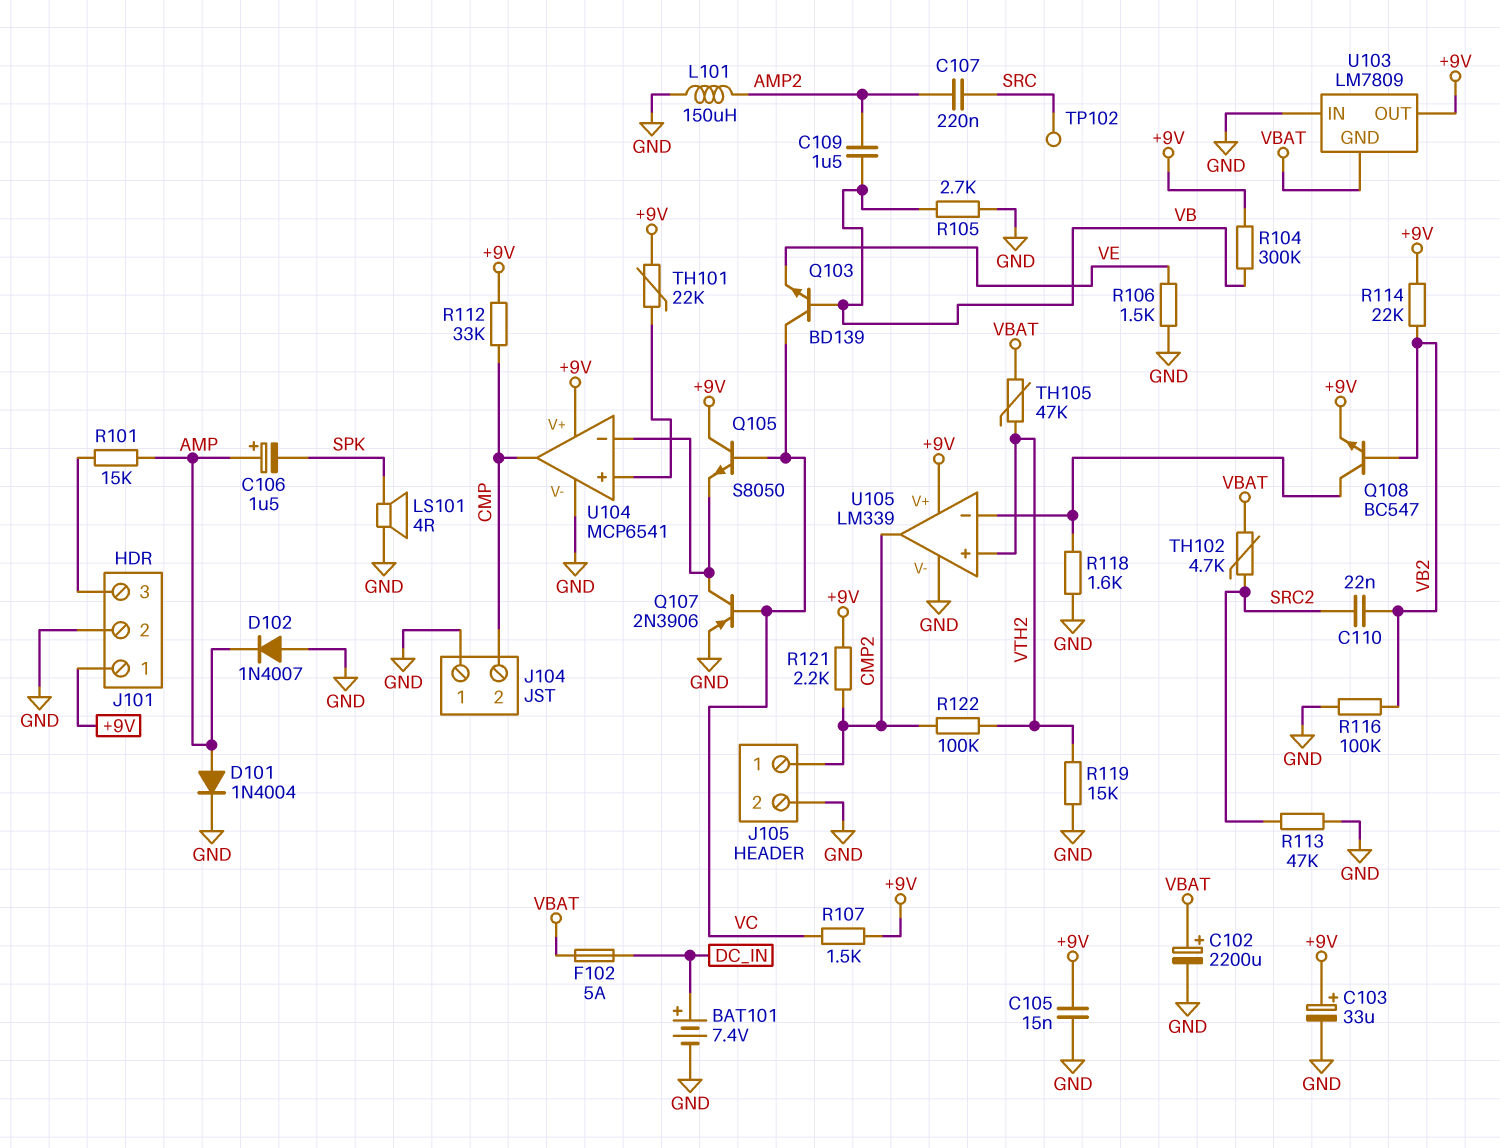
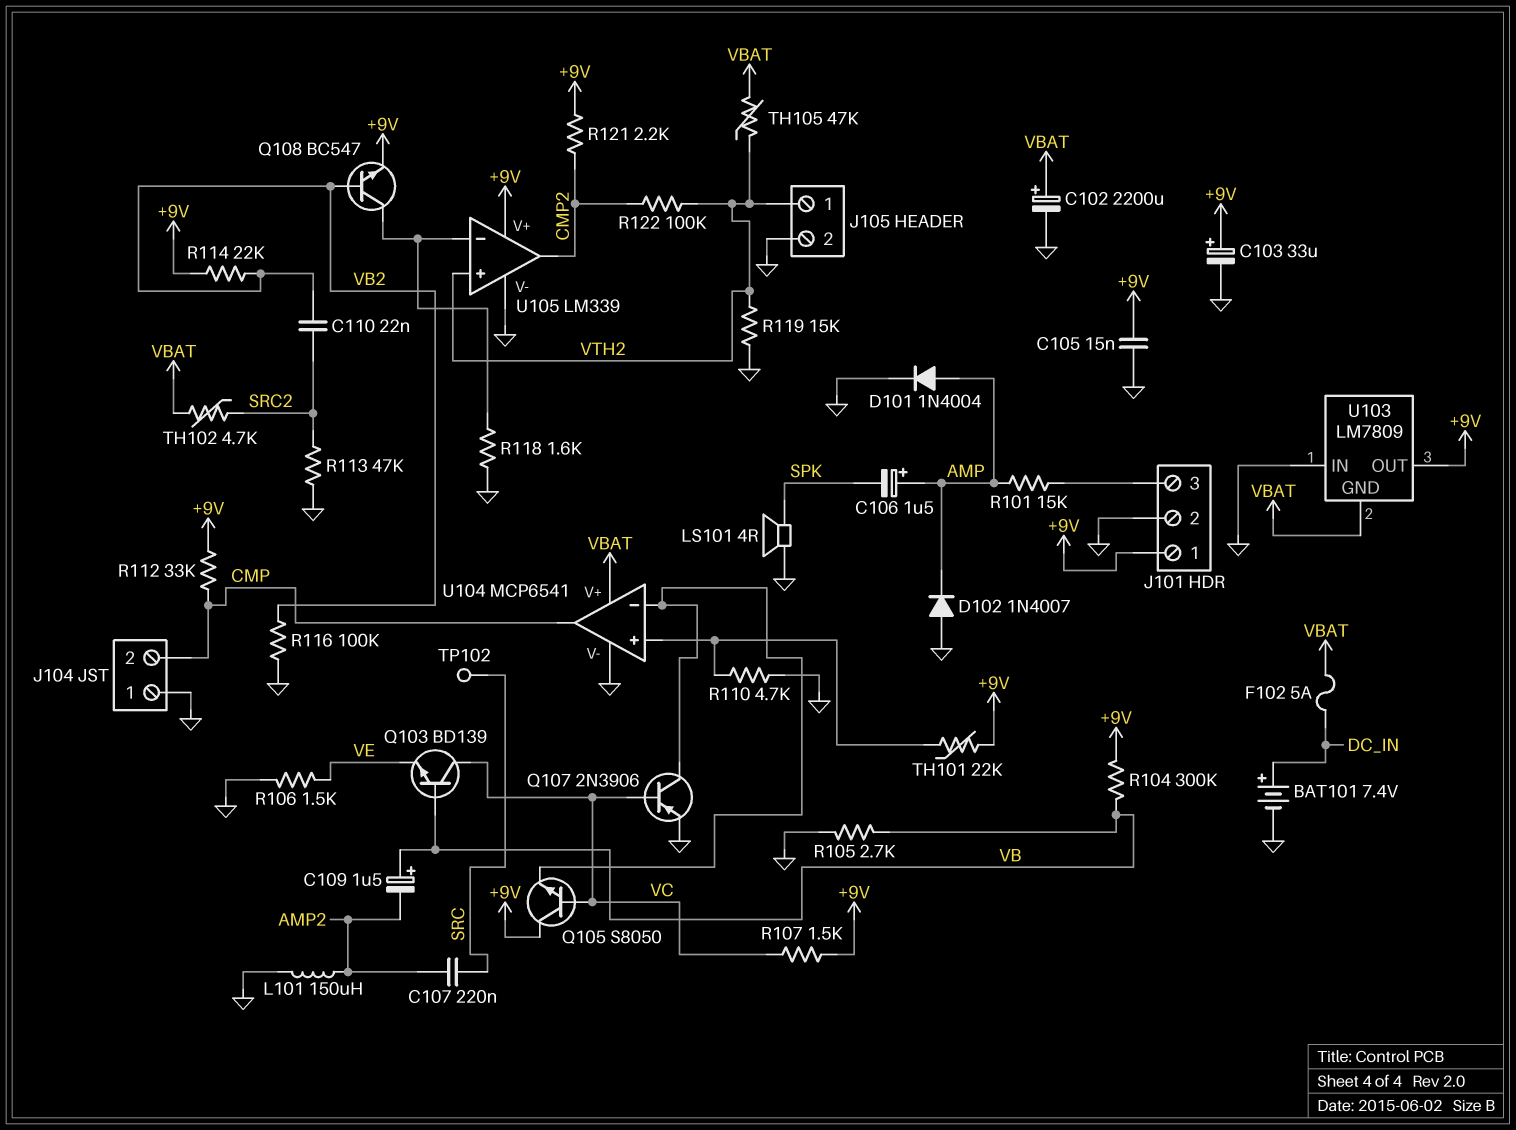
C109: 1.5uF (AMP2, VB) -> 1.5uF (plus VB, minus AMP2)
J105 pin 1: CMP2 -> VTH2
R110: none -> 4.7k (GND, U104/in+)
U104 pin V+: +9V -> VBAT

